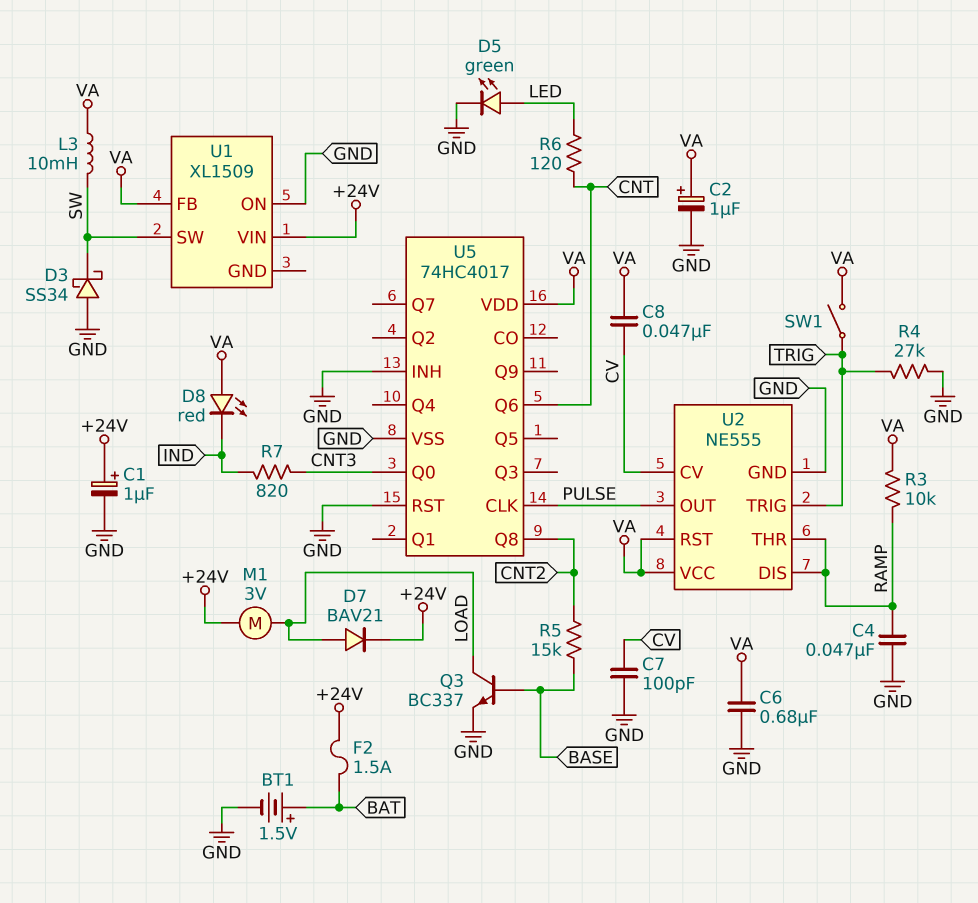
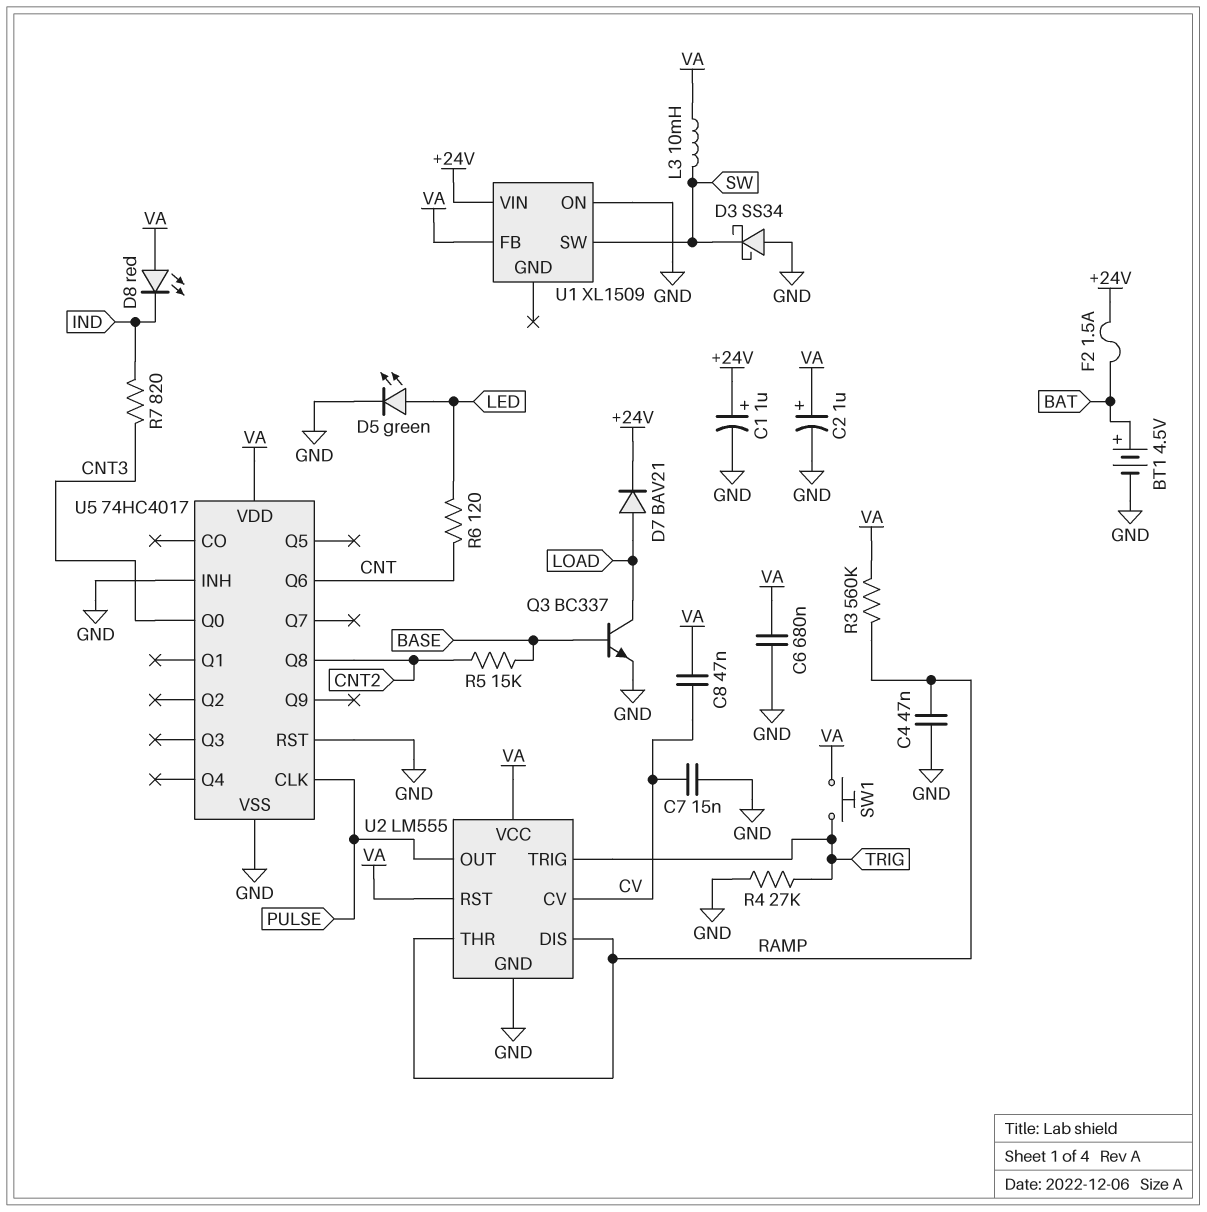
BT1: 1.5V (plus BAT, minus GND) -> 4.5V (plus BAT, minus GND)
C7: 100pF (CV, GND) -> 15nF (CV, GND)
M1: motor 3V (+24V, LOAD) -> none
R3: 10k (RAMP, VA) -> 560k (RAMP, VA)
SW1: switch (TRIG, VA) -> button (TRIG, VA)
U2: NE555 -> LM555

